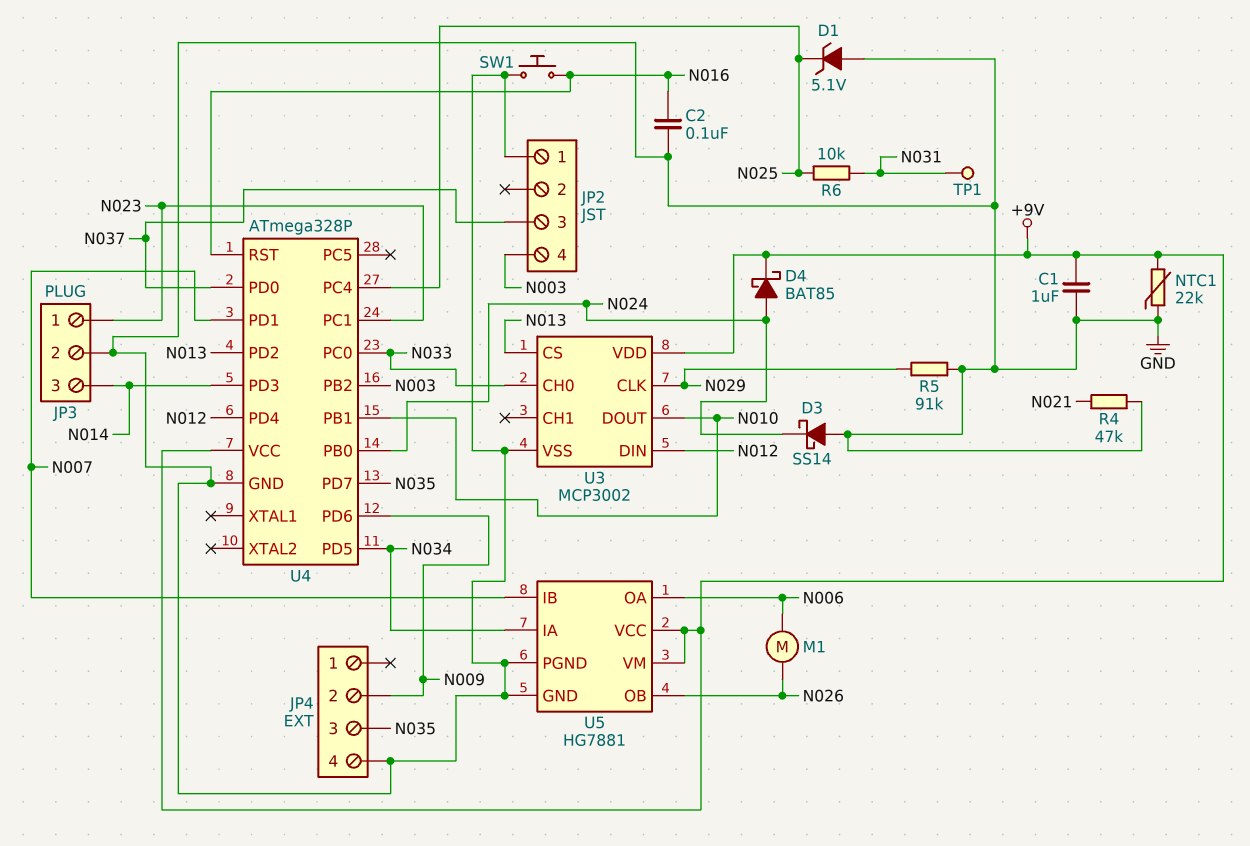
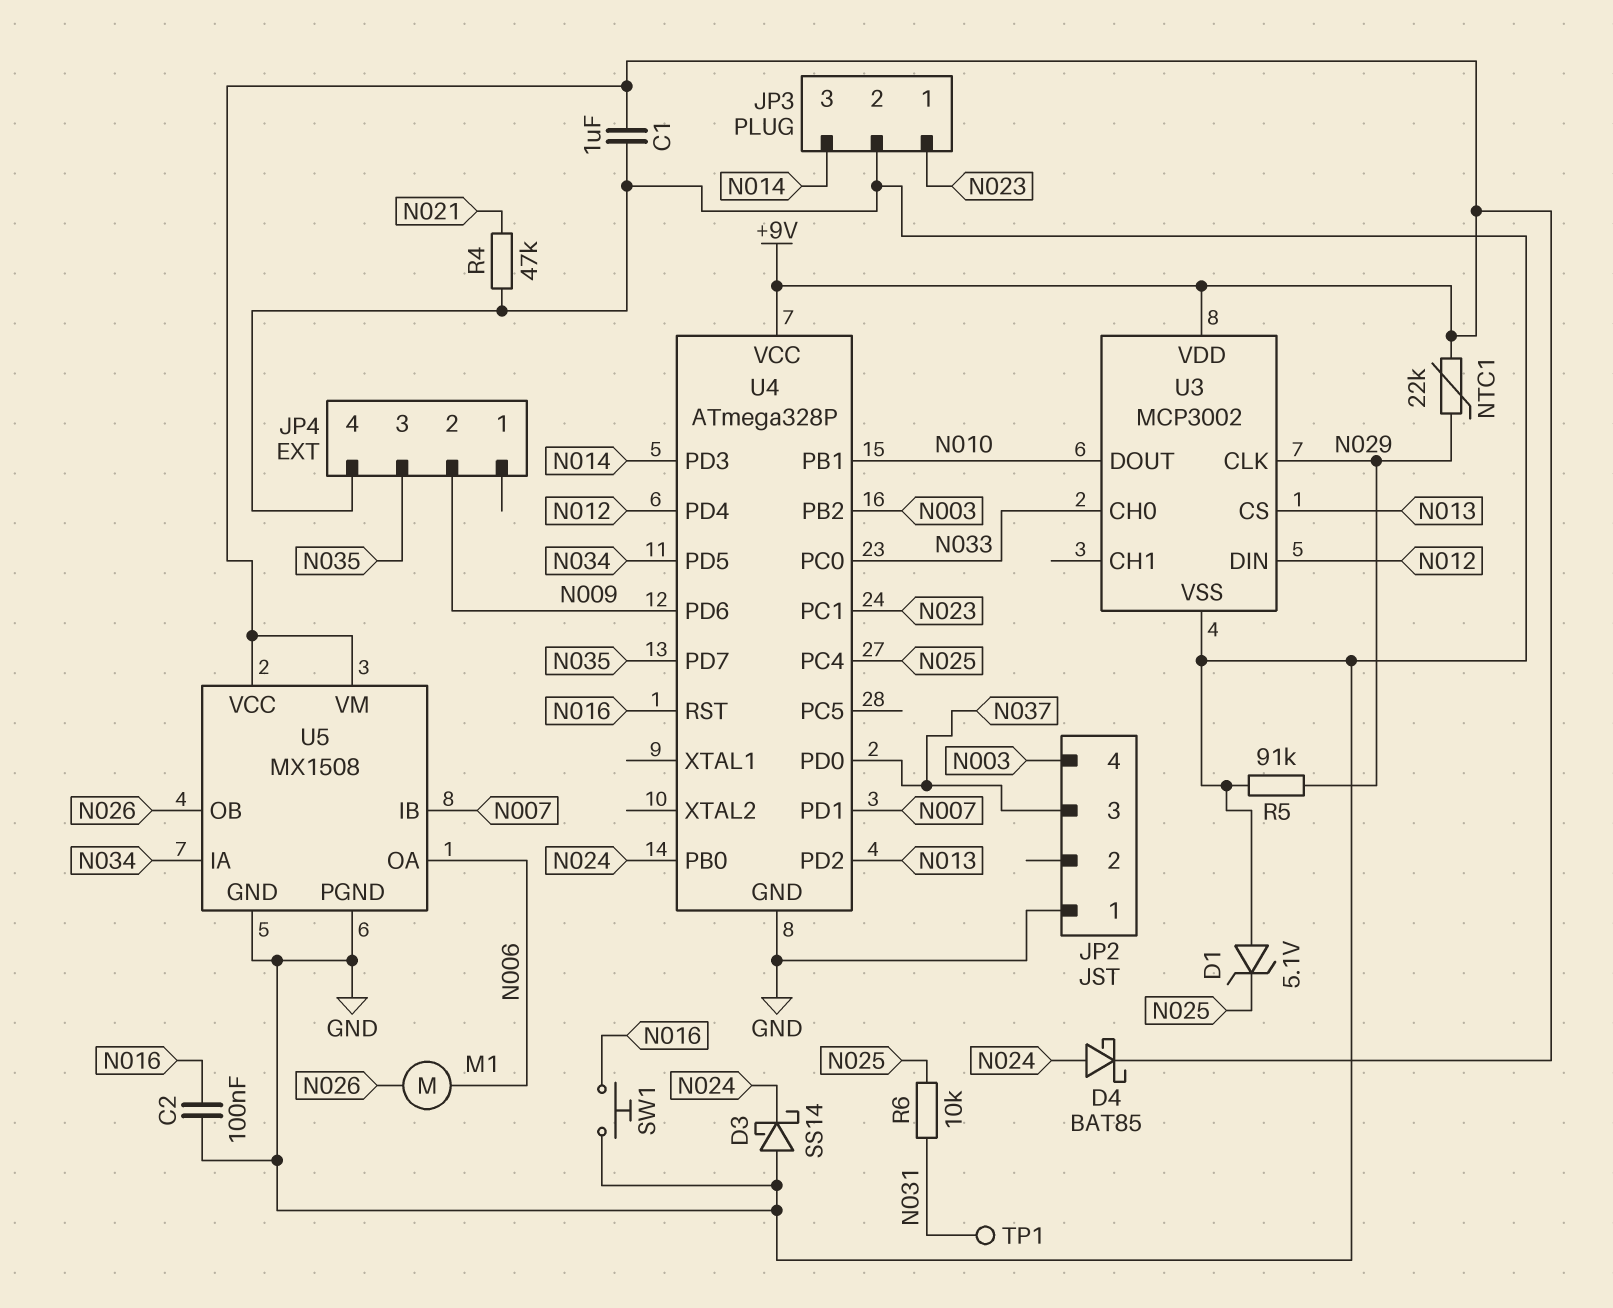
NTC1: 22k (+9V, GND) -> 22k (+9V, N029)
U5: HG7881 -> MX1508

